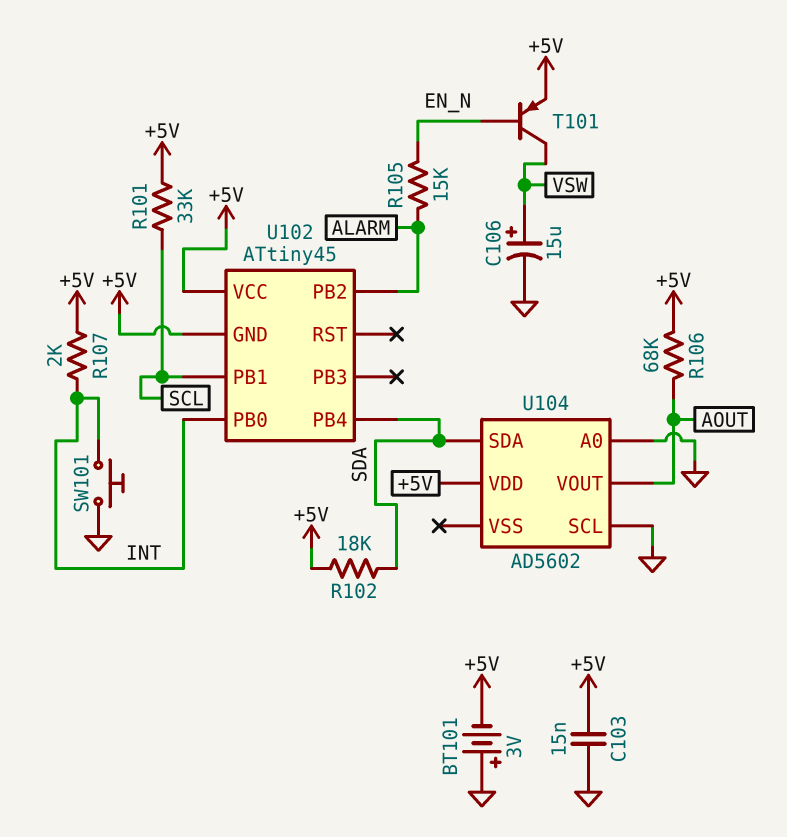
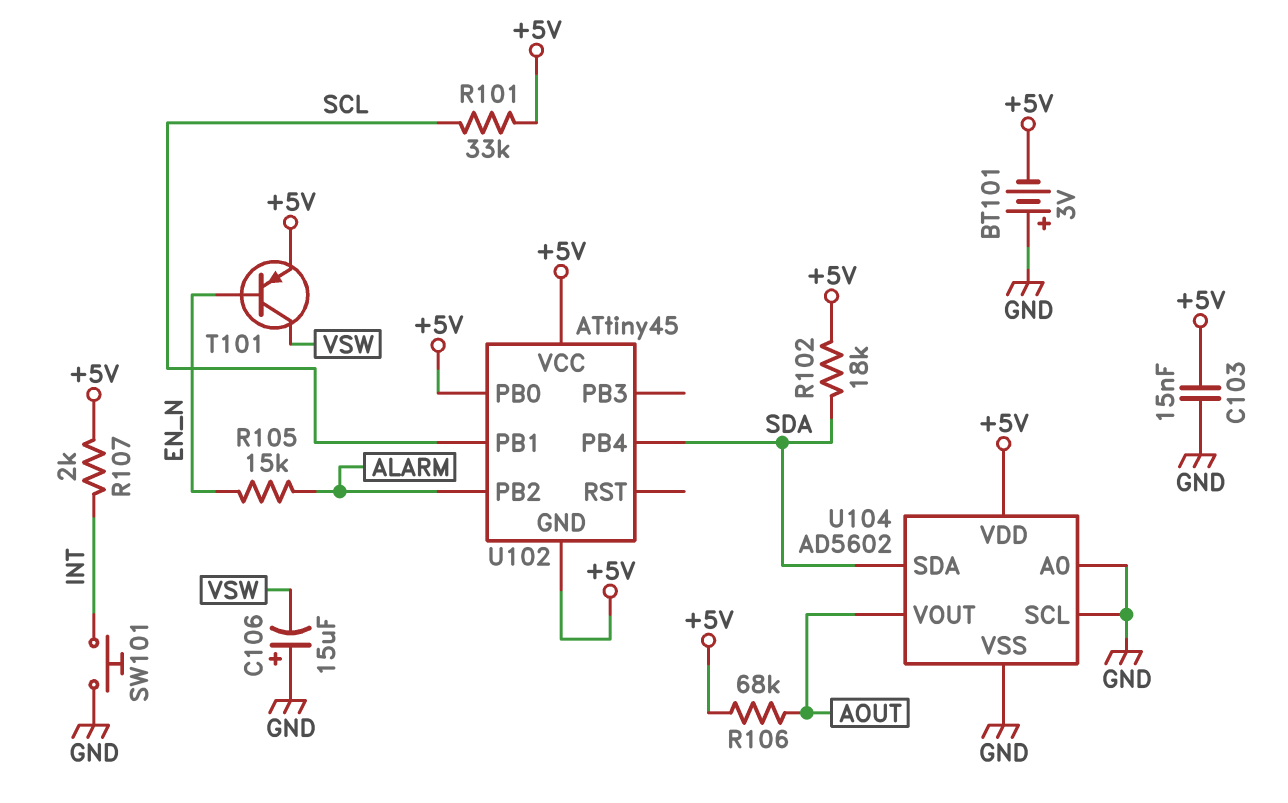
C106: 15uF (plus VSW, minus GND) -> 15uF (plus GND, minus VSW)
U102 pin PB0: INT -> +5V
U104 pin VSS: none -> GND

